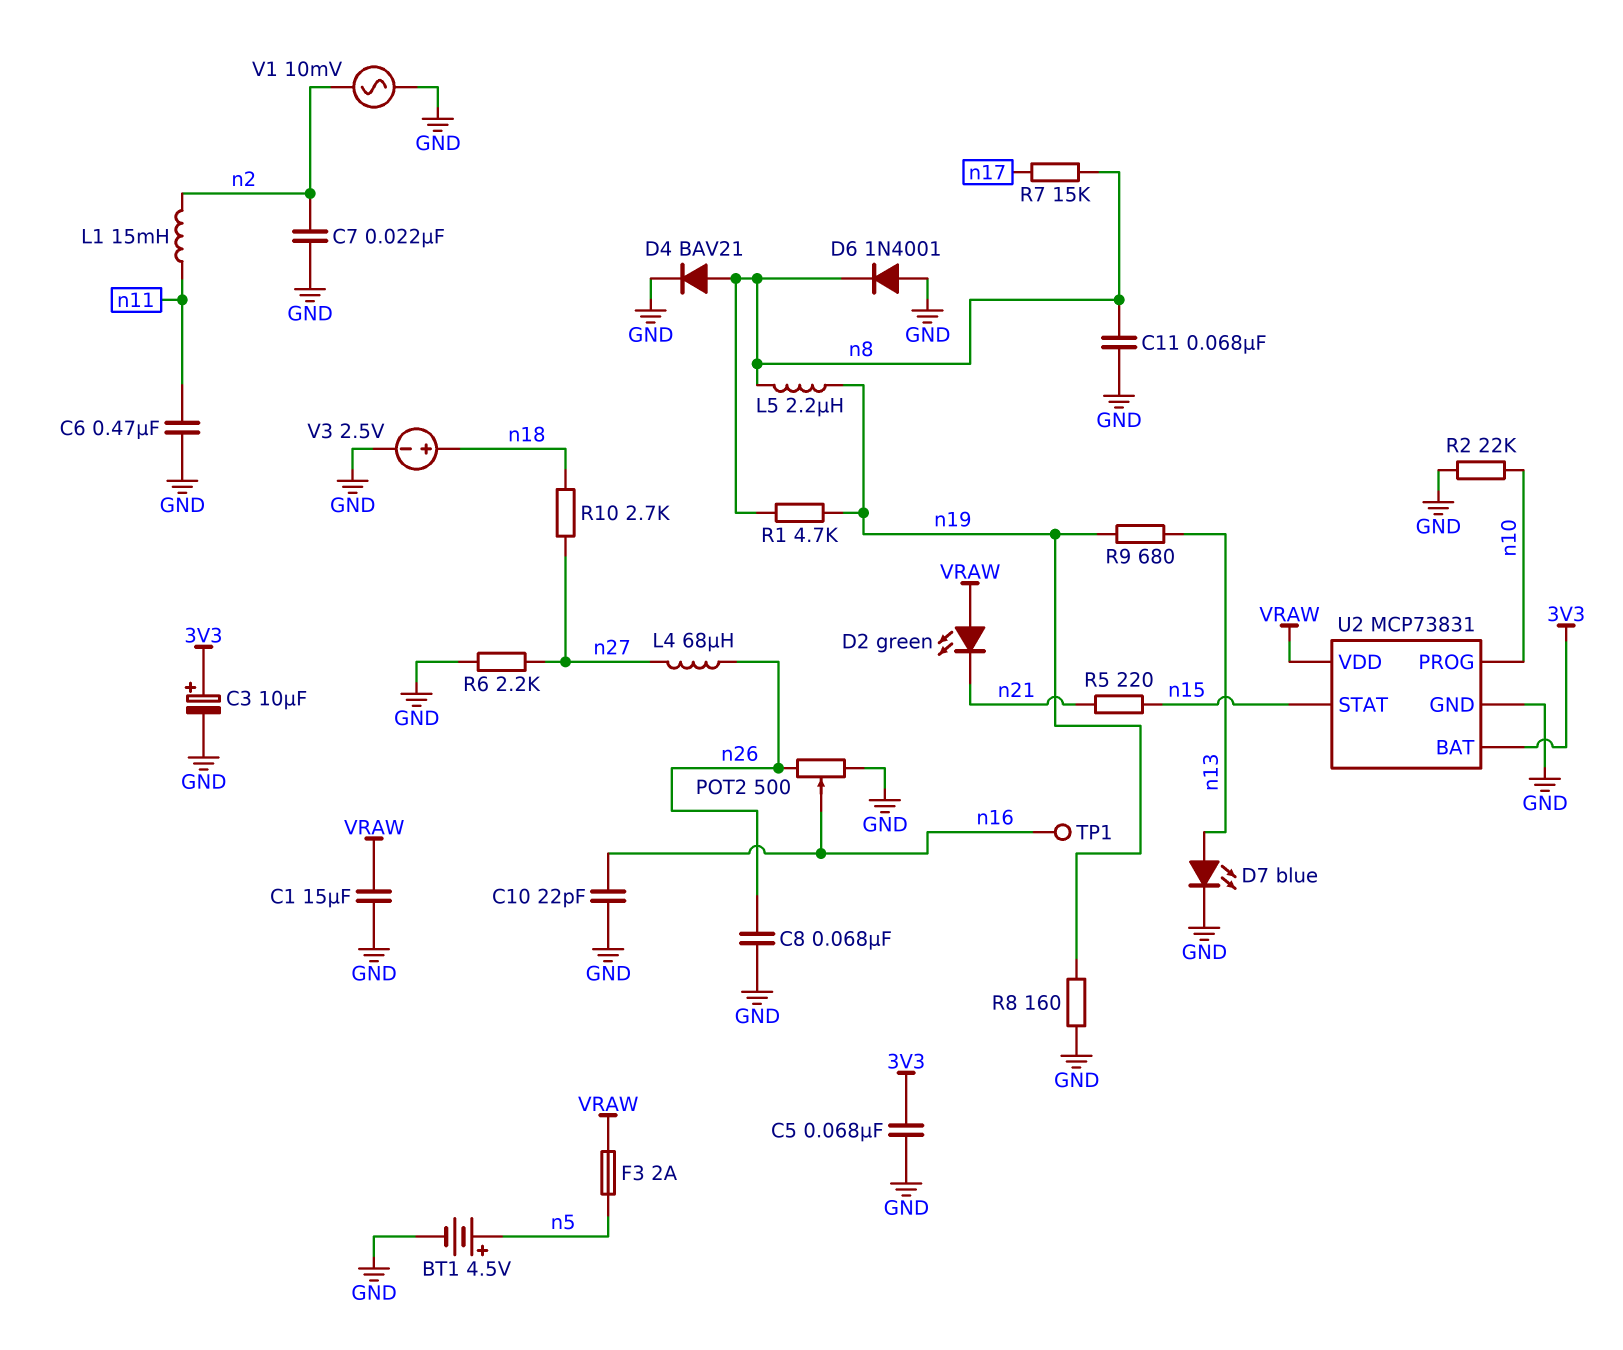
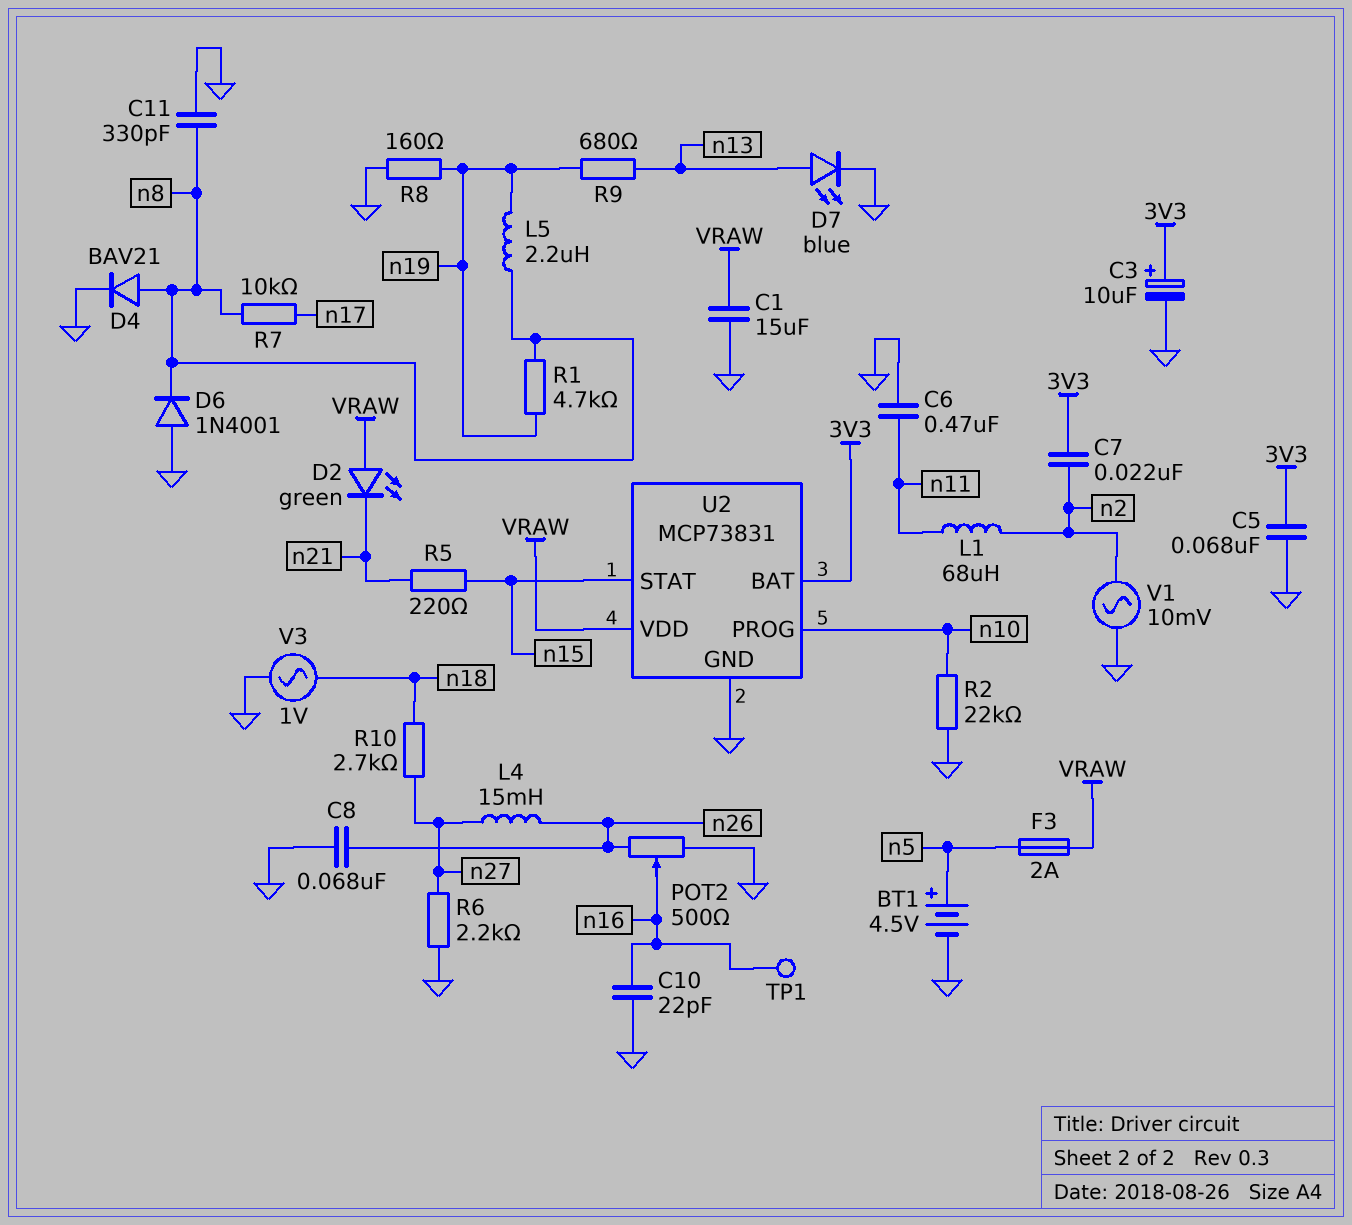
C7: 22nF (GND, n2) -> 22nF (3V3, n2)
C11: 68nF (GND, n8) -> 330pF (GND, n8)
L1: 15mH (n2, n11) -> 68uH (n2, n11)
L4: 68uH (n26, n27) -> 15mH (n26, n27)
R7: 15k (n8, n17) -> 10k (n8, n17)
V3: 2.5V (plus n18, minus GND) -> AC 1V (GND, n18)

